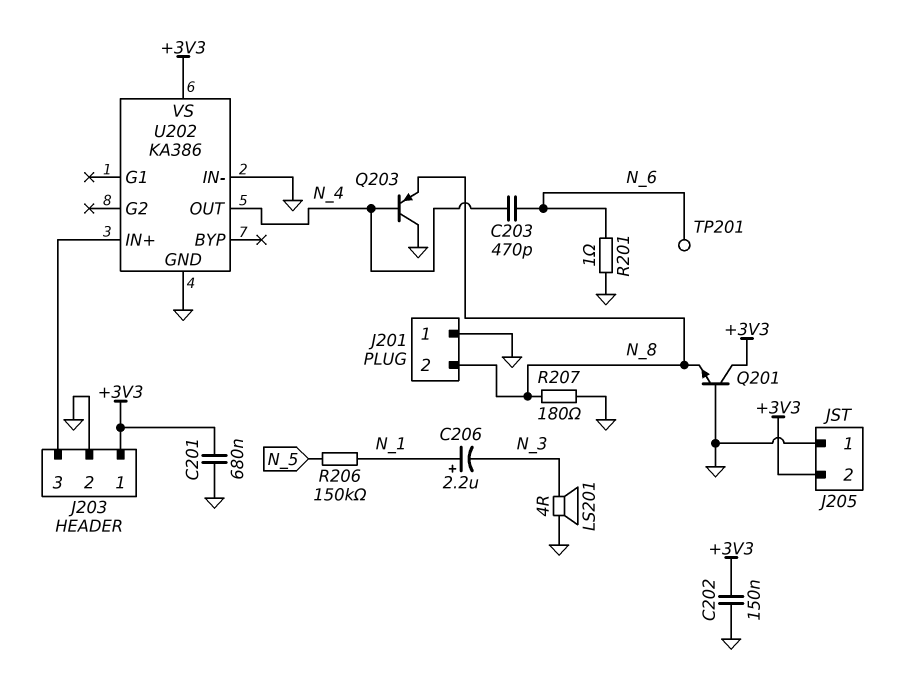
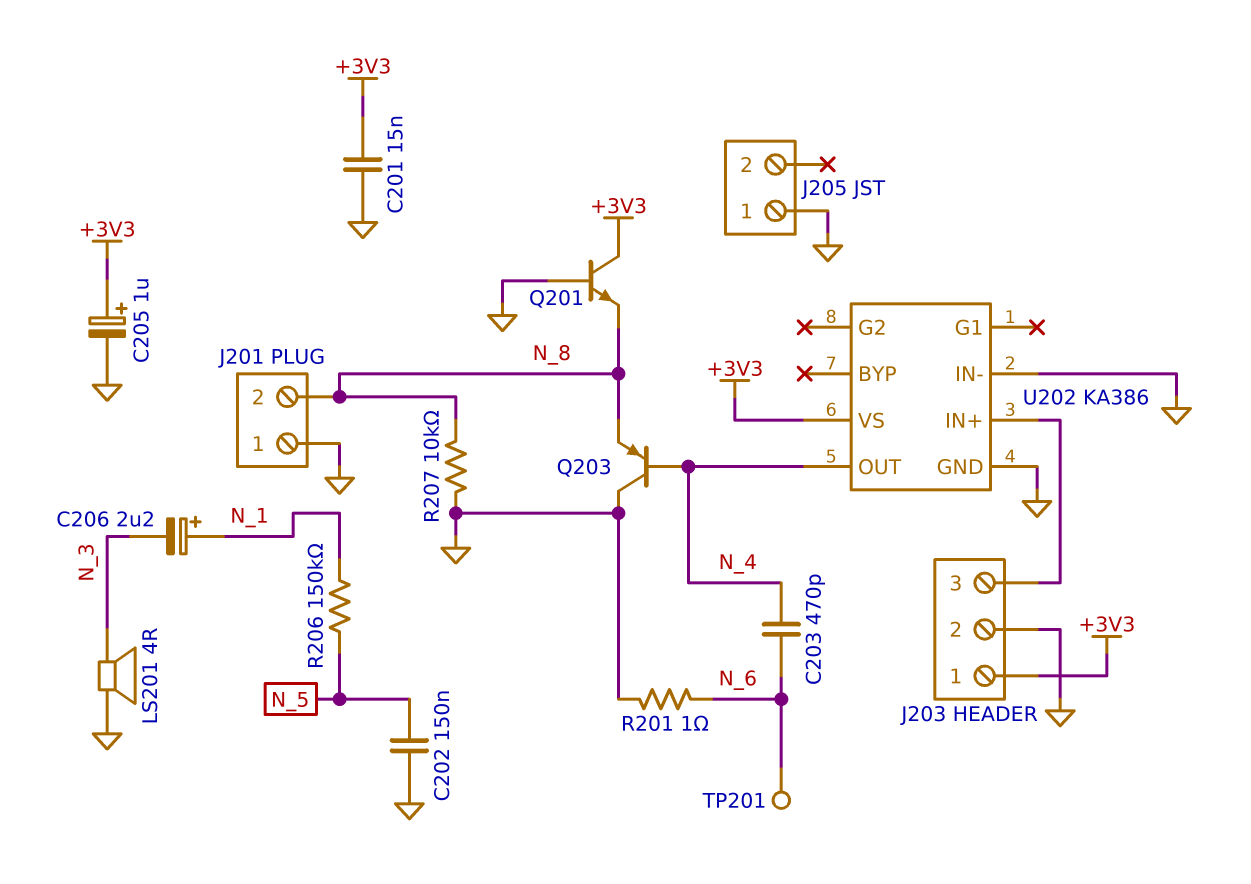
C201: 680nF (+3V3, GND) -> 15nF (+3V3, GND)
C202: 150nF (+3V3, GND) -> 150nF (GND, N_5)
C205: none -> 1uF (plus +3V3, minus GND)
J205 pin 2: +3V3 -> none
R207: 180 (GND, N_8) -> 10k (GND, N_8)

